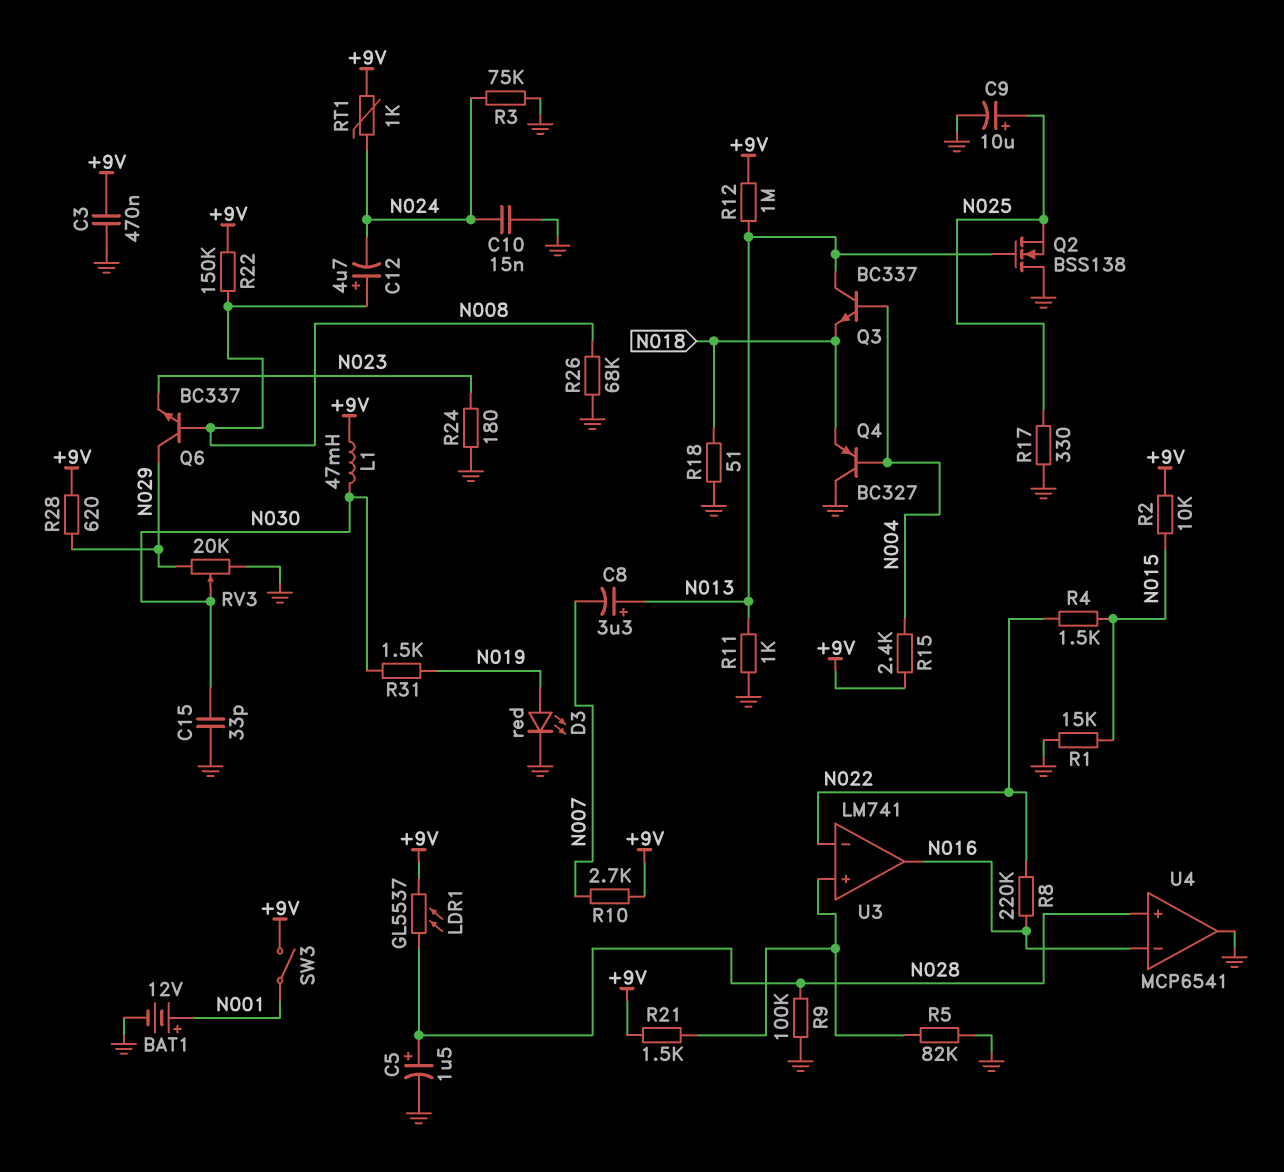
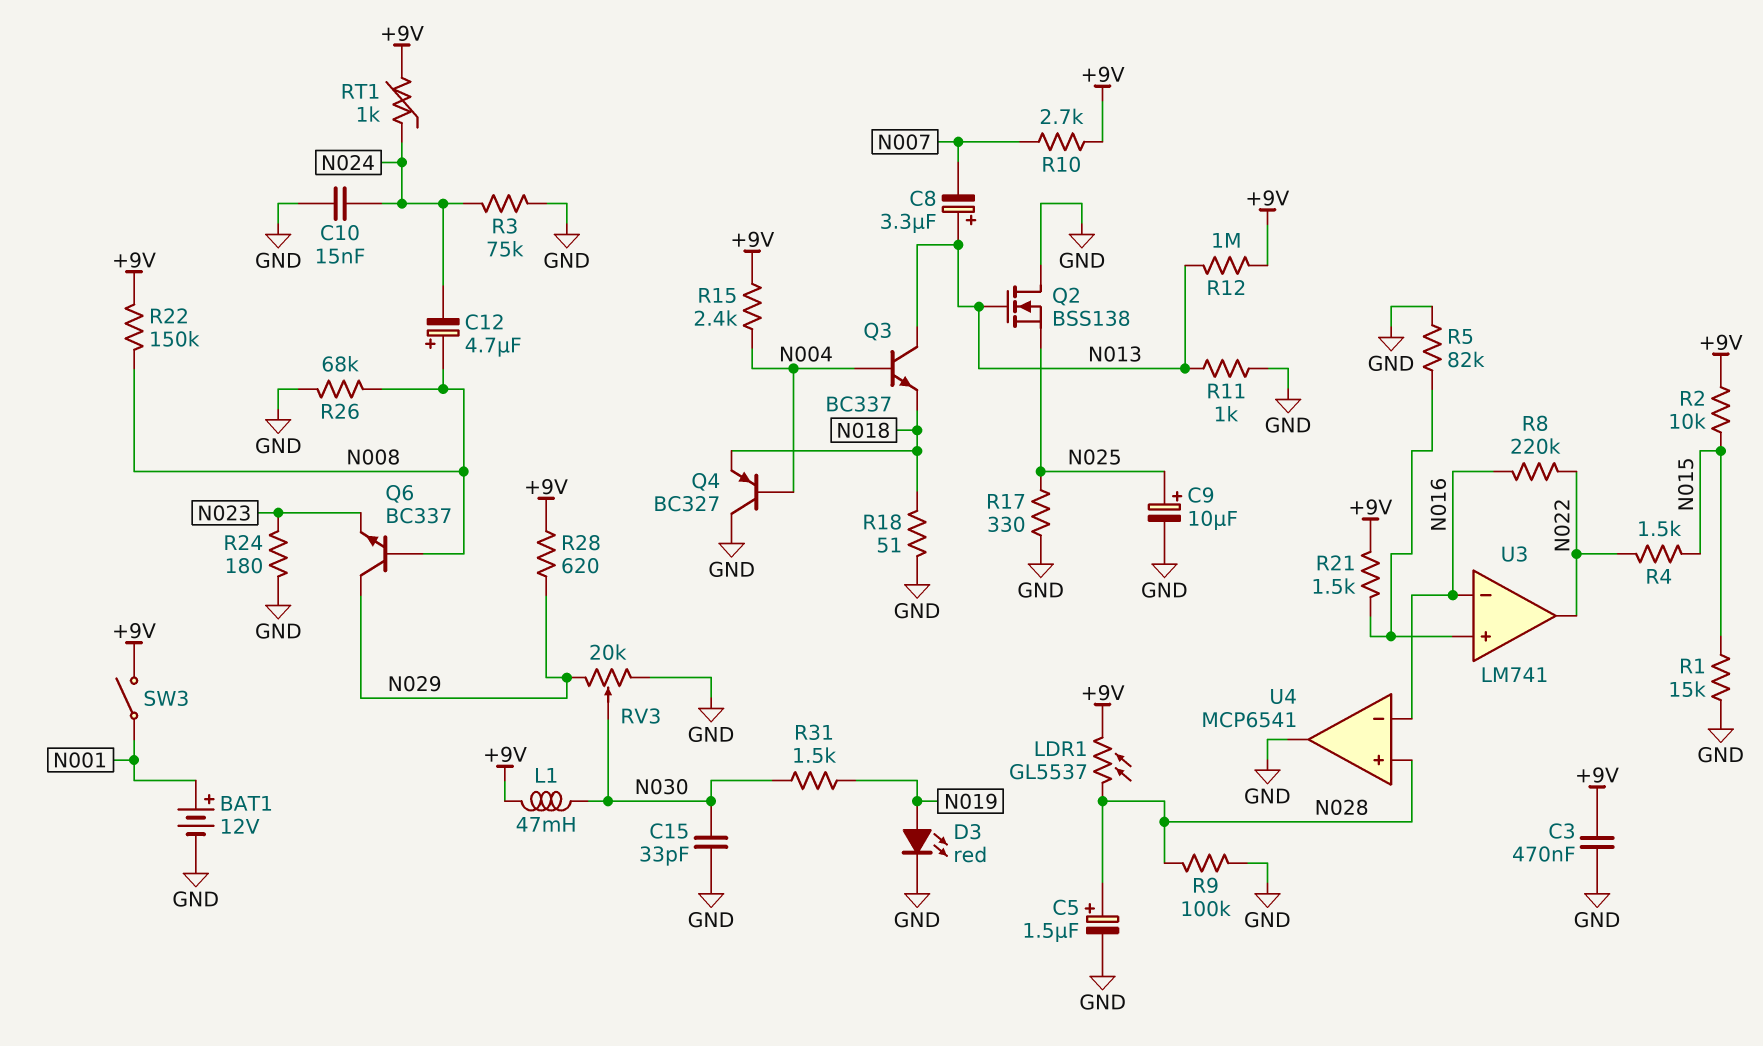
U3 pin in-: N022 -> N016
U3 pin out: N016 -> N022

